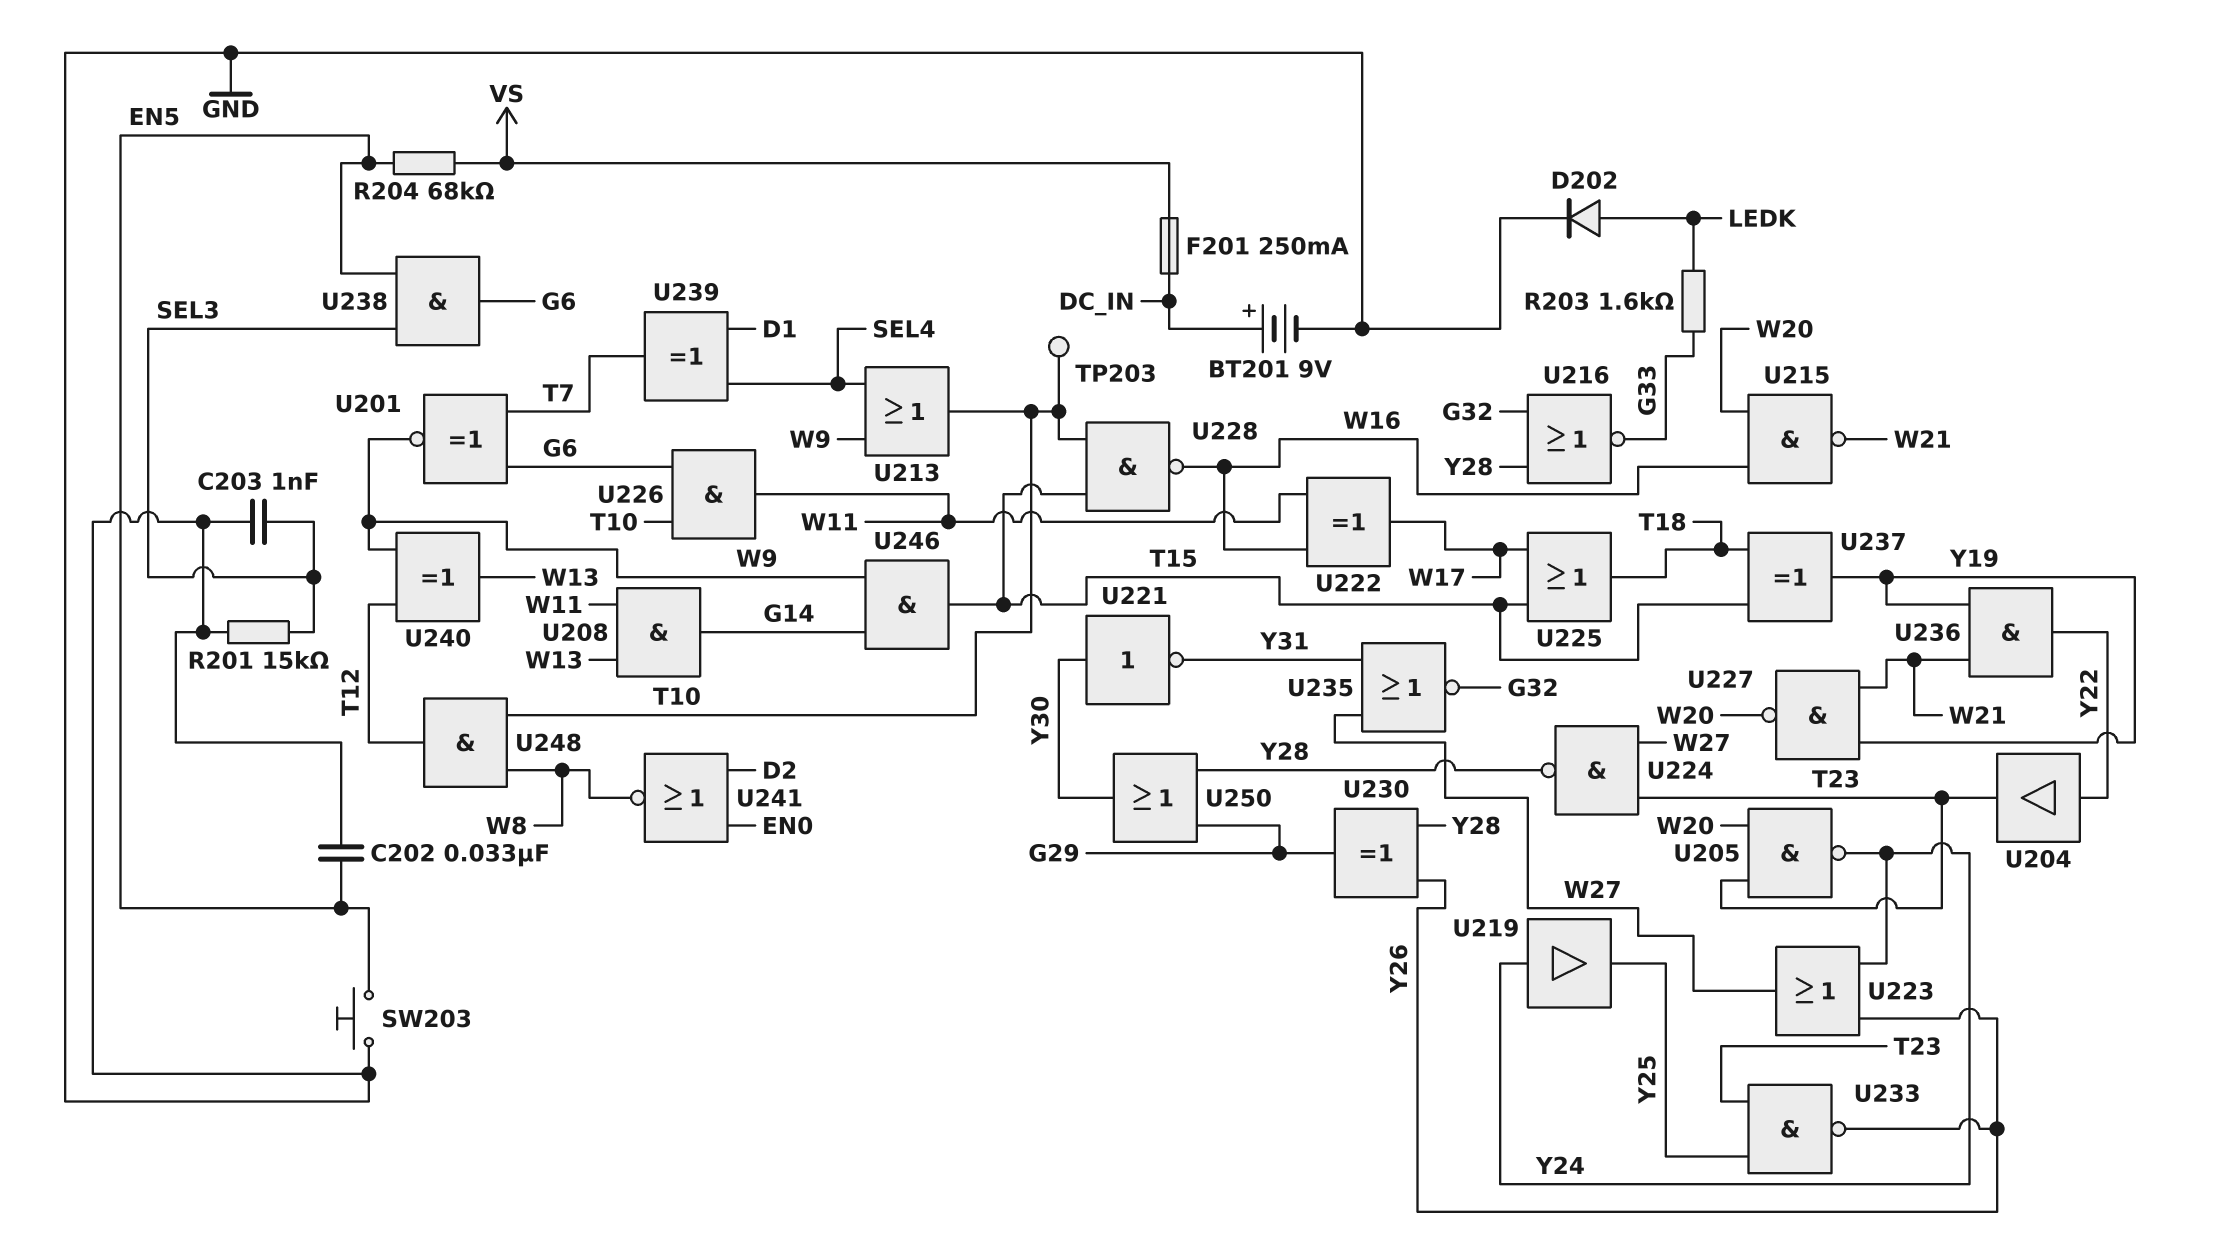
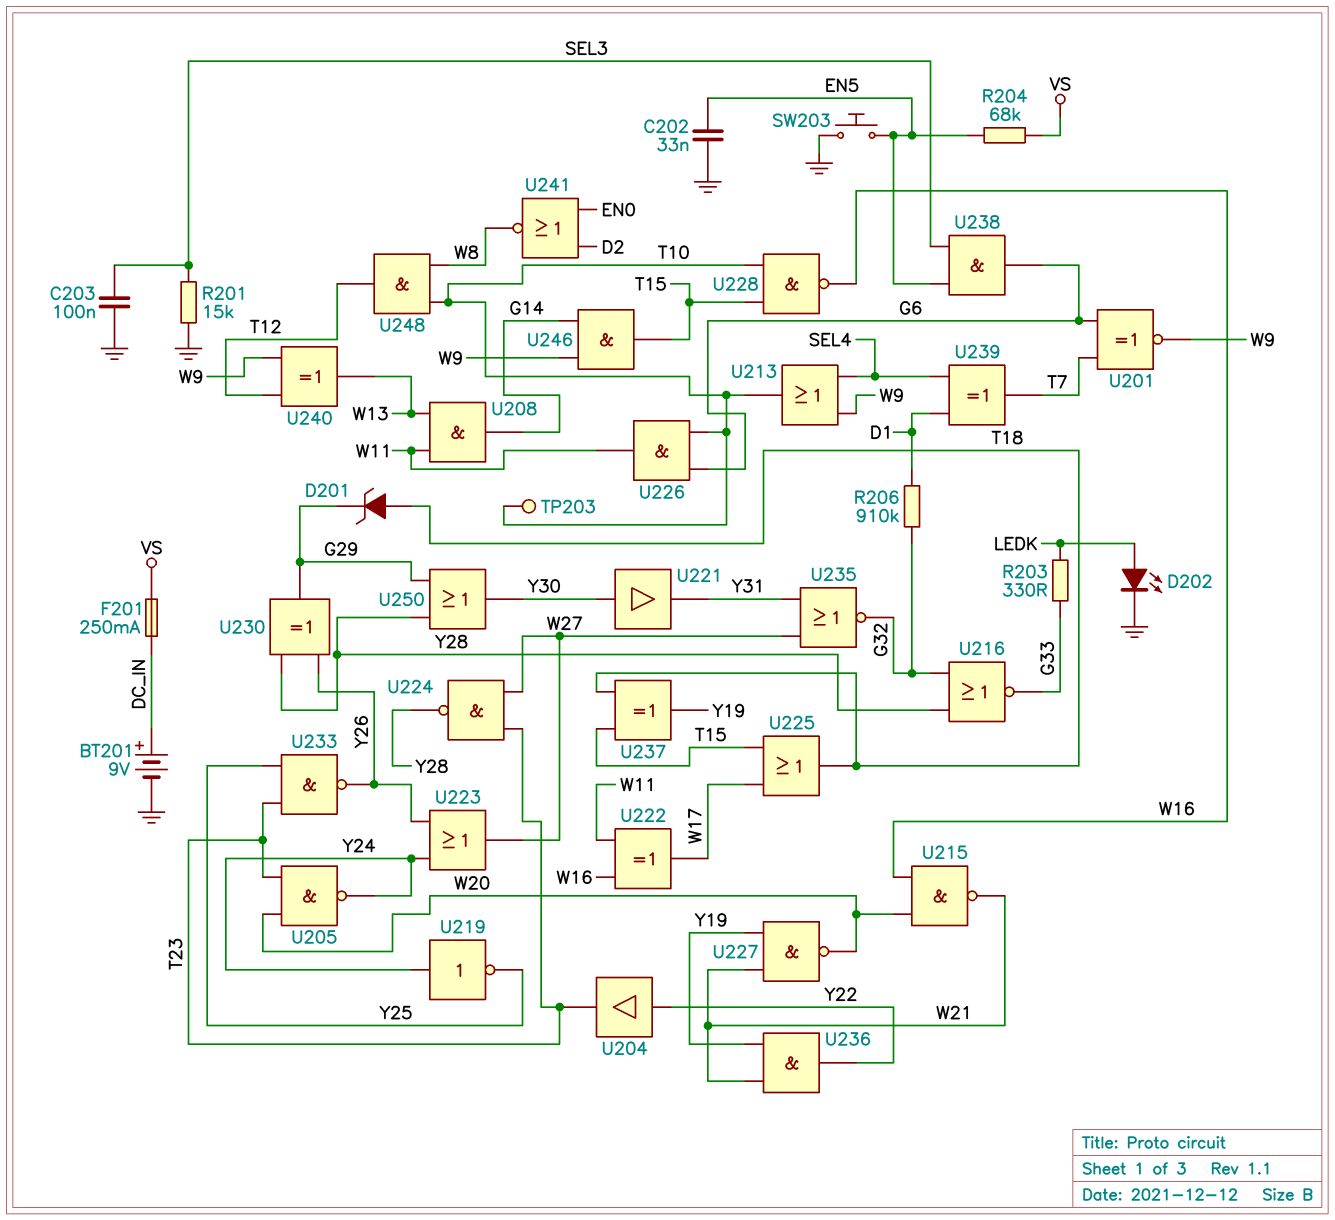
C203: 1nF (GND, SEL3) -> 100nF (GND, SEL3)
D201: none -> zener (A T18, K G29)
D202: diode (A LEDK, K GND) -> LED (A LEDK, K GND)
R203: 1.6k (G33, LEDK) -> 330 (G33, LEDK)
R206: none -> 910k (D1, G32)
U219: buffer (in Y24, out Y25) -> NOT (in Y24, out Y25)
U221: NOT (in Y30, out Y31) -> buffer (in Y30, out Y31)

